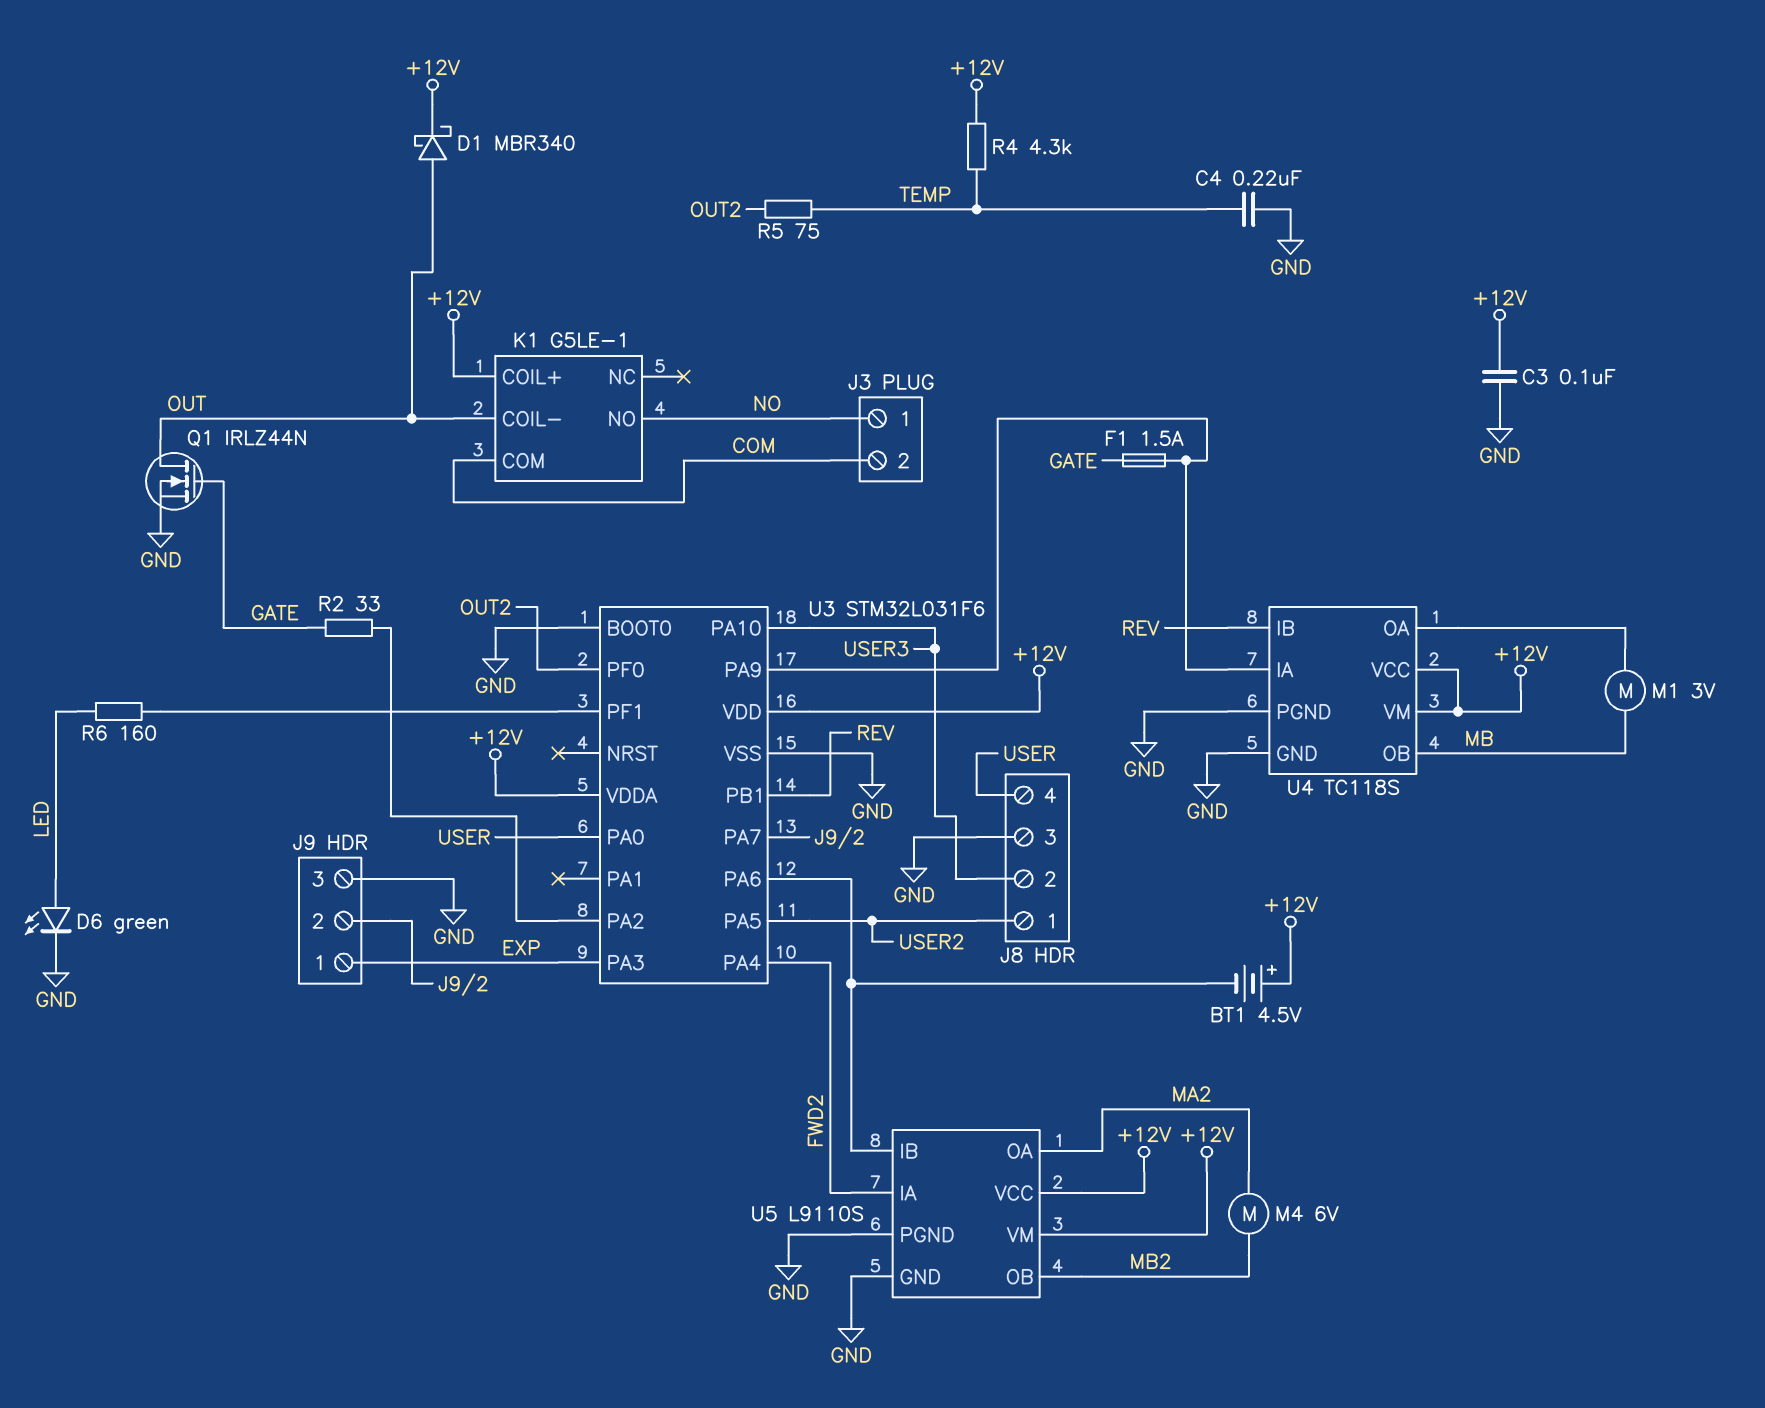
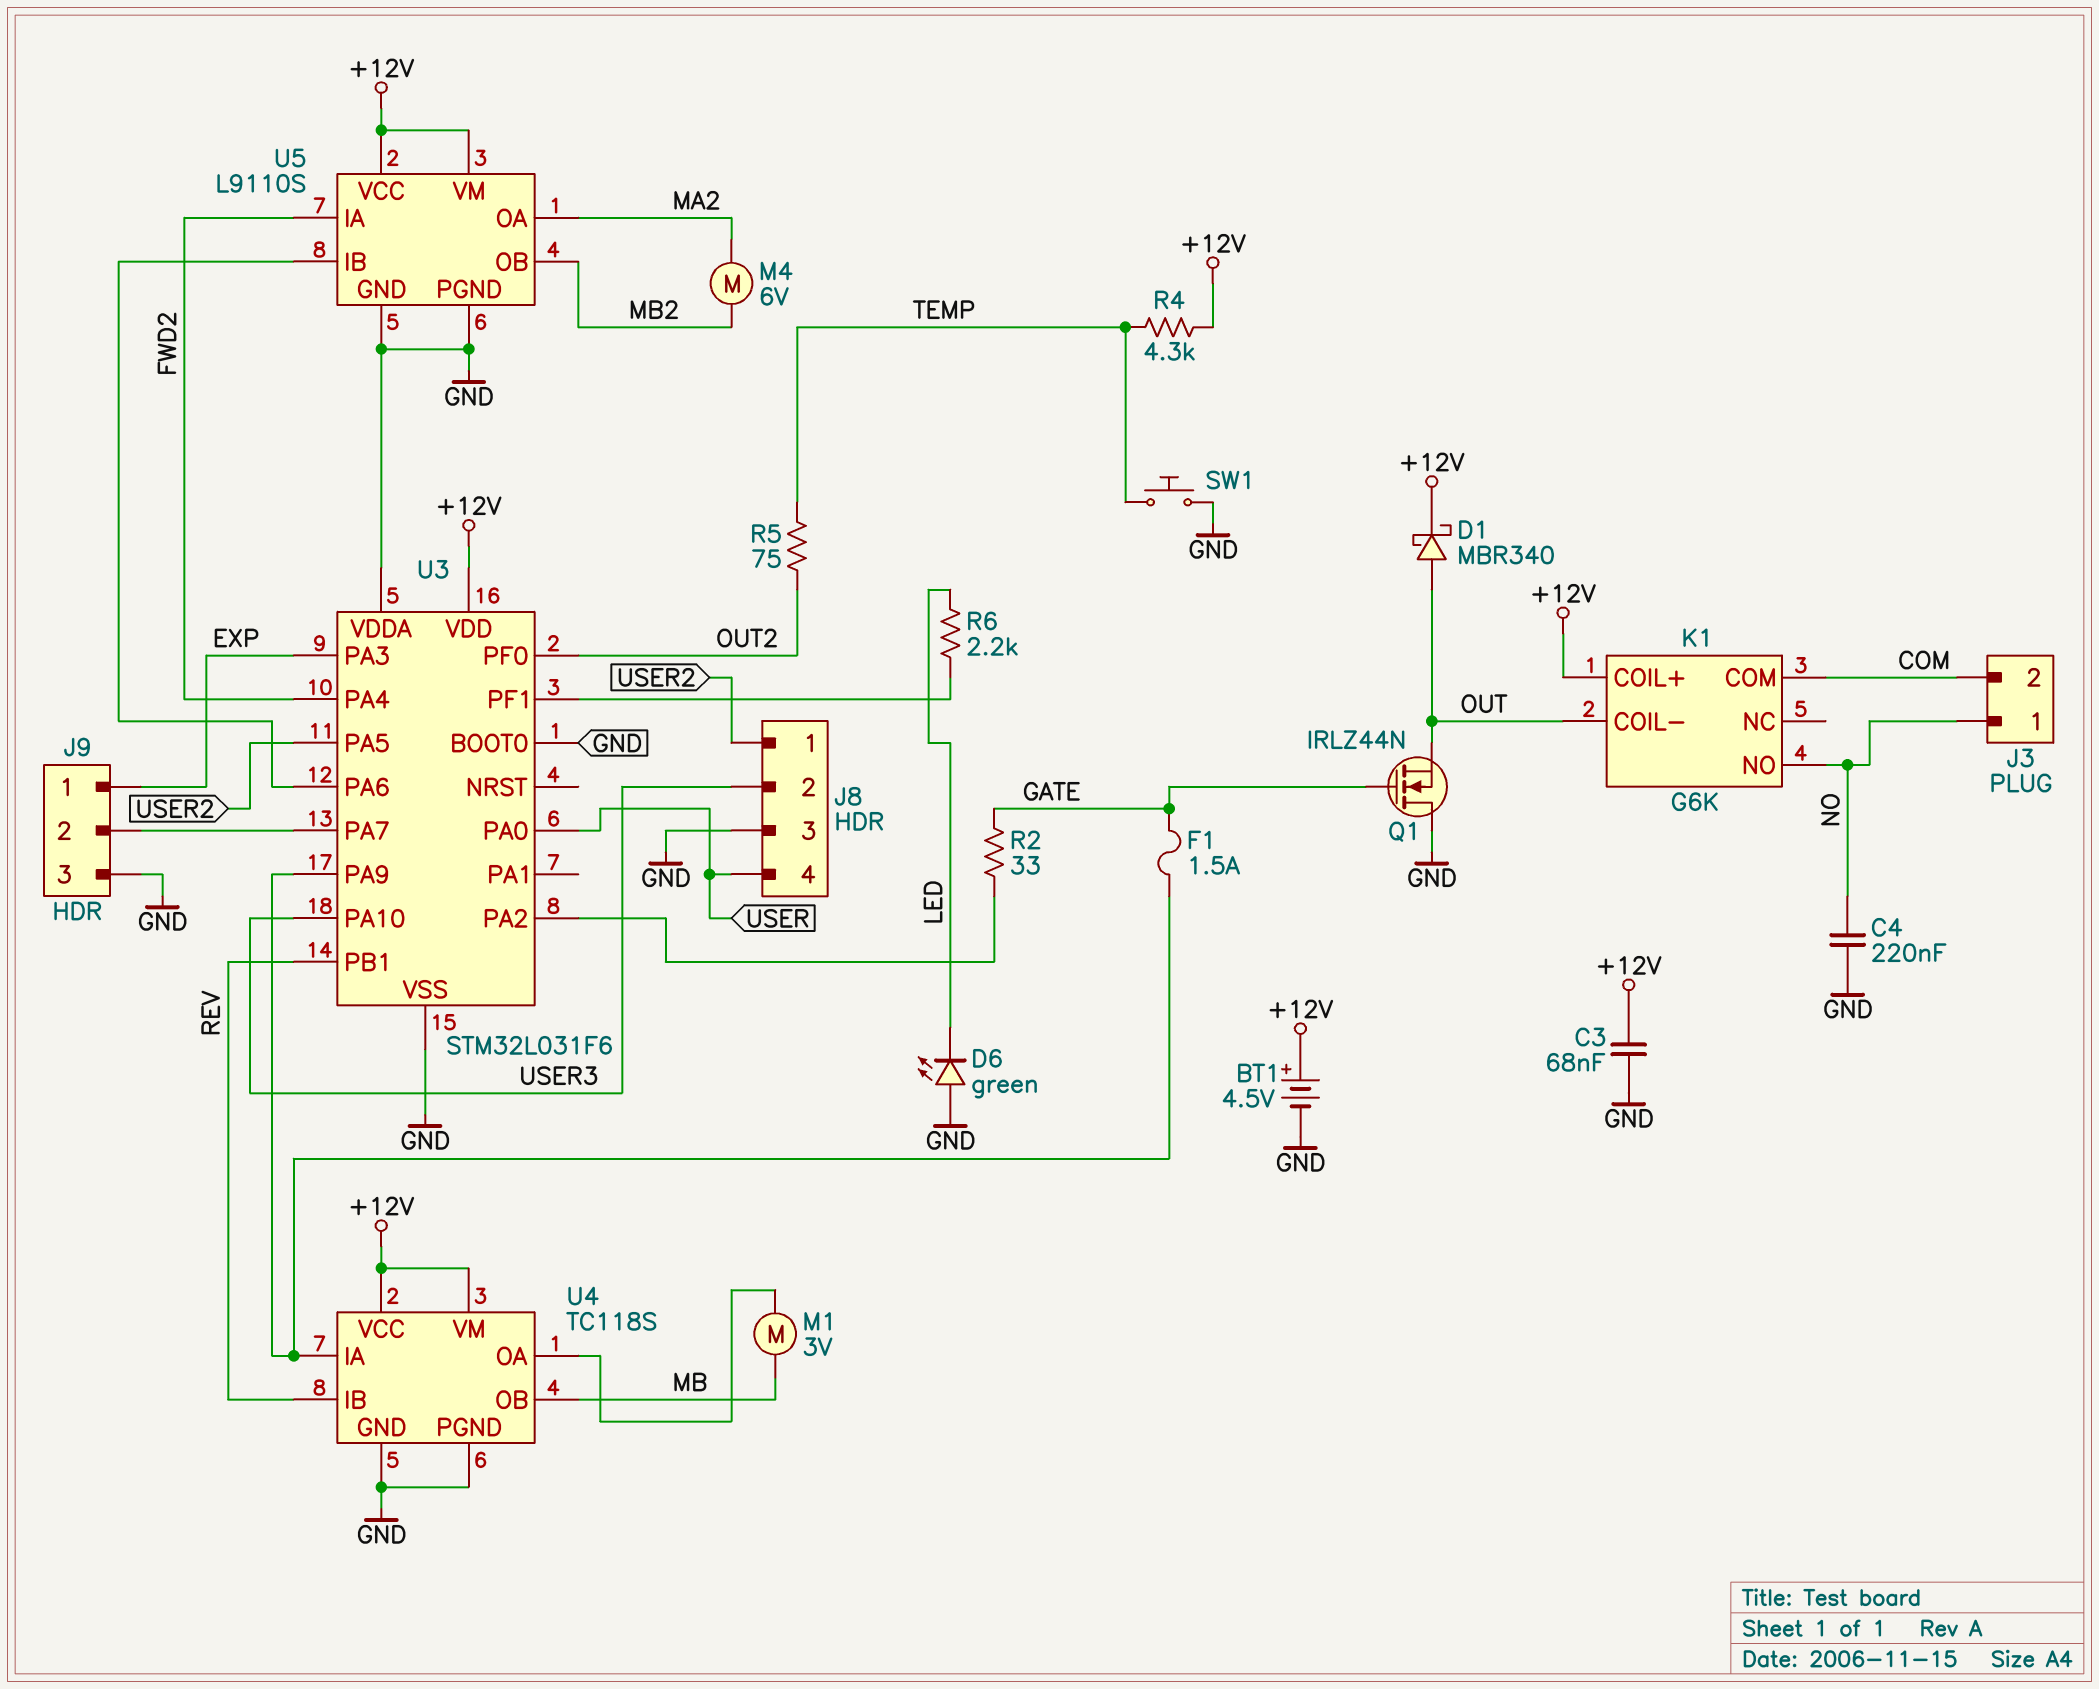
BT1: 4.5V (plus +12V, minus U3/PA6) -> 4.5V (plus +12V, minus GND)
C3: 100nF (+12V, GND) -> 68nF (+12V, GND)
C4: 220nF (GND, TEMP) -> 220nF (GND, NO)
D6: LED green (A LED, K GND) -> LED green (A GND, K LED)
K1: G5LE-1 -> G6K
Q1: NMOS IRLZ44N (G GATE, D OUT, S GND) -> NMOS IRLZ44N (G GATE, D GND, S OUT)
R6: 160 (LED, U3/PF1) -> 2.2k (LED, U3/PF1)
SW1: none -> button (GND, TEMP)
U3 pin VDDA: +12V -> GND

